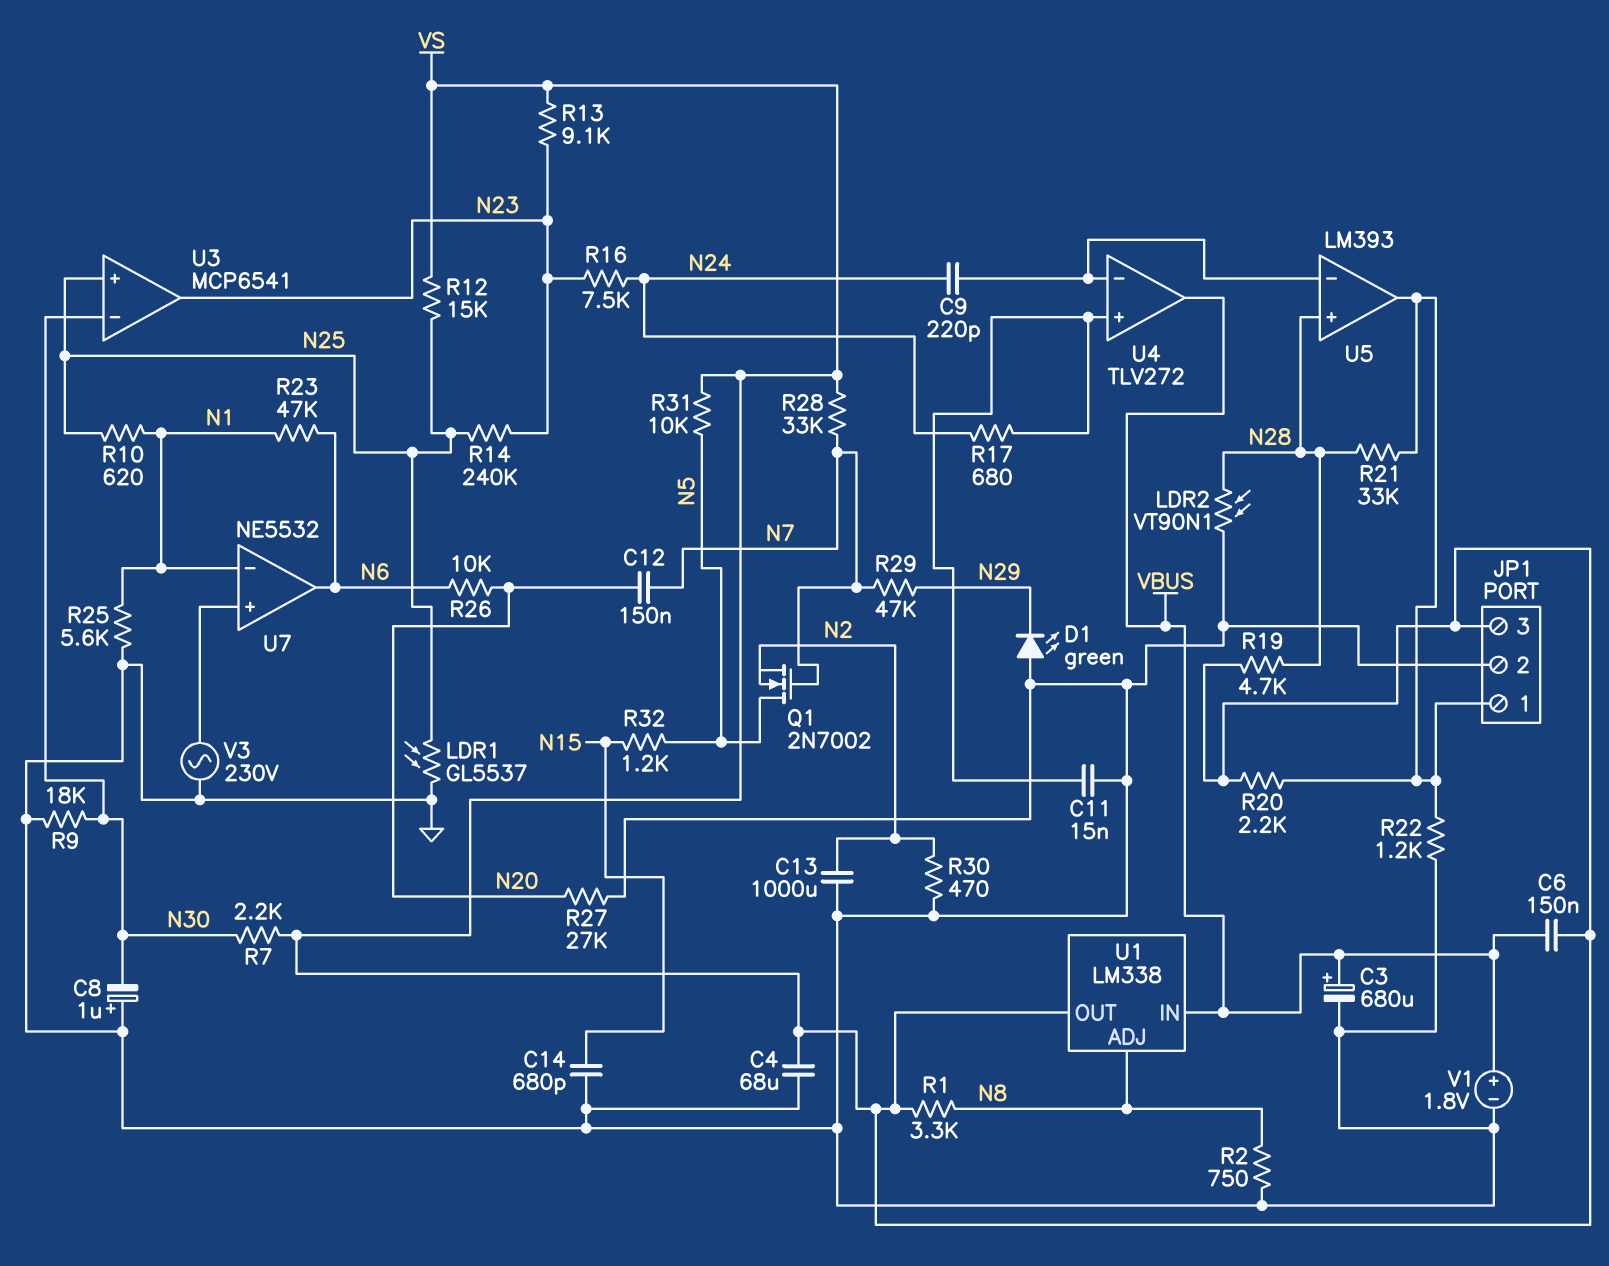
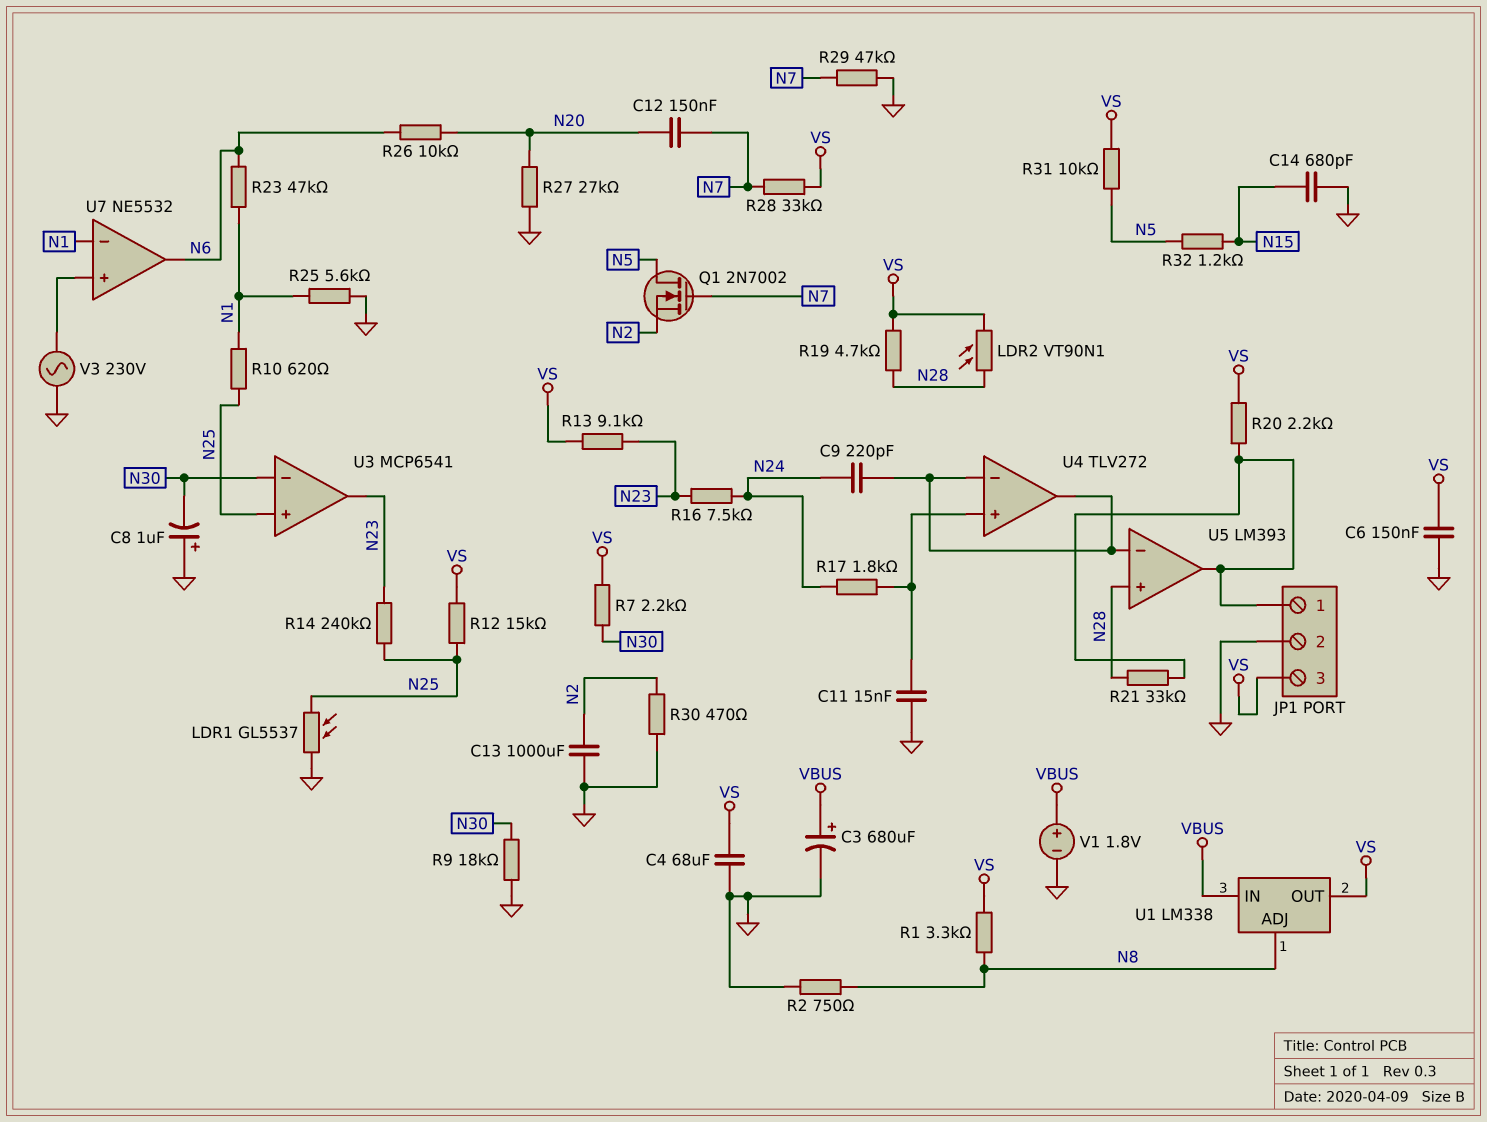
C6: 150nF (VBUS, VS) -> 150nF (GND, VS)
D1: LED green (A GND, K N29) -> none
LDR2: VT90N1 (GND, N28) -> VT90N1 (N28, VS)
R17: 680 (N24, U4/in+) -> 1.8k (N24, U4/in+)
R22: 1.2k (GND, JP1/1) -> none
R29: 47k (N7, N29) -> 47k (GND, N7)
U4 pin out: VBUS -> U4/in-

